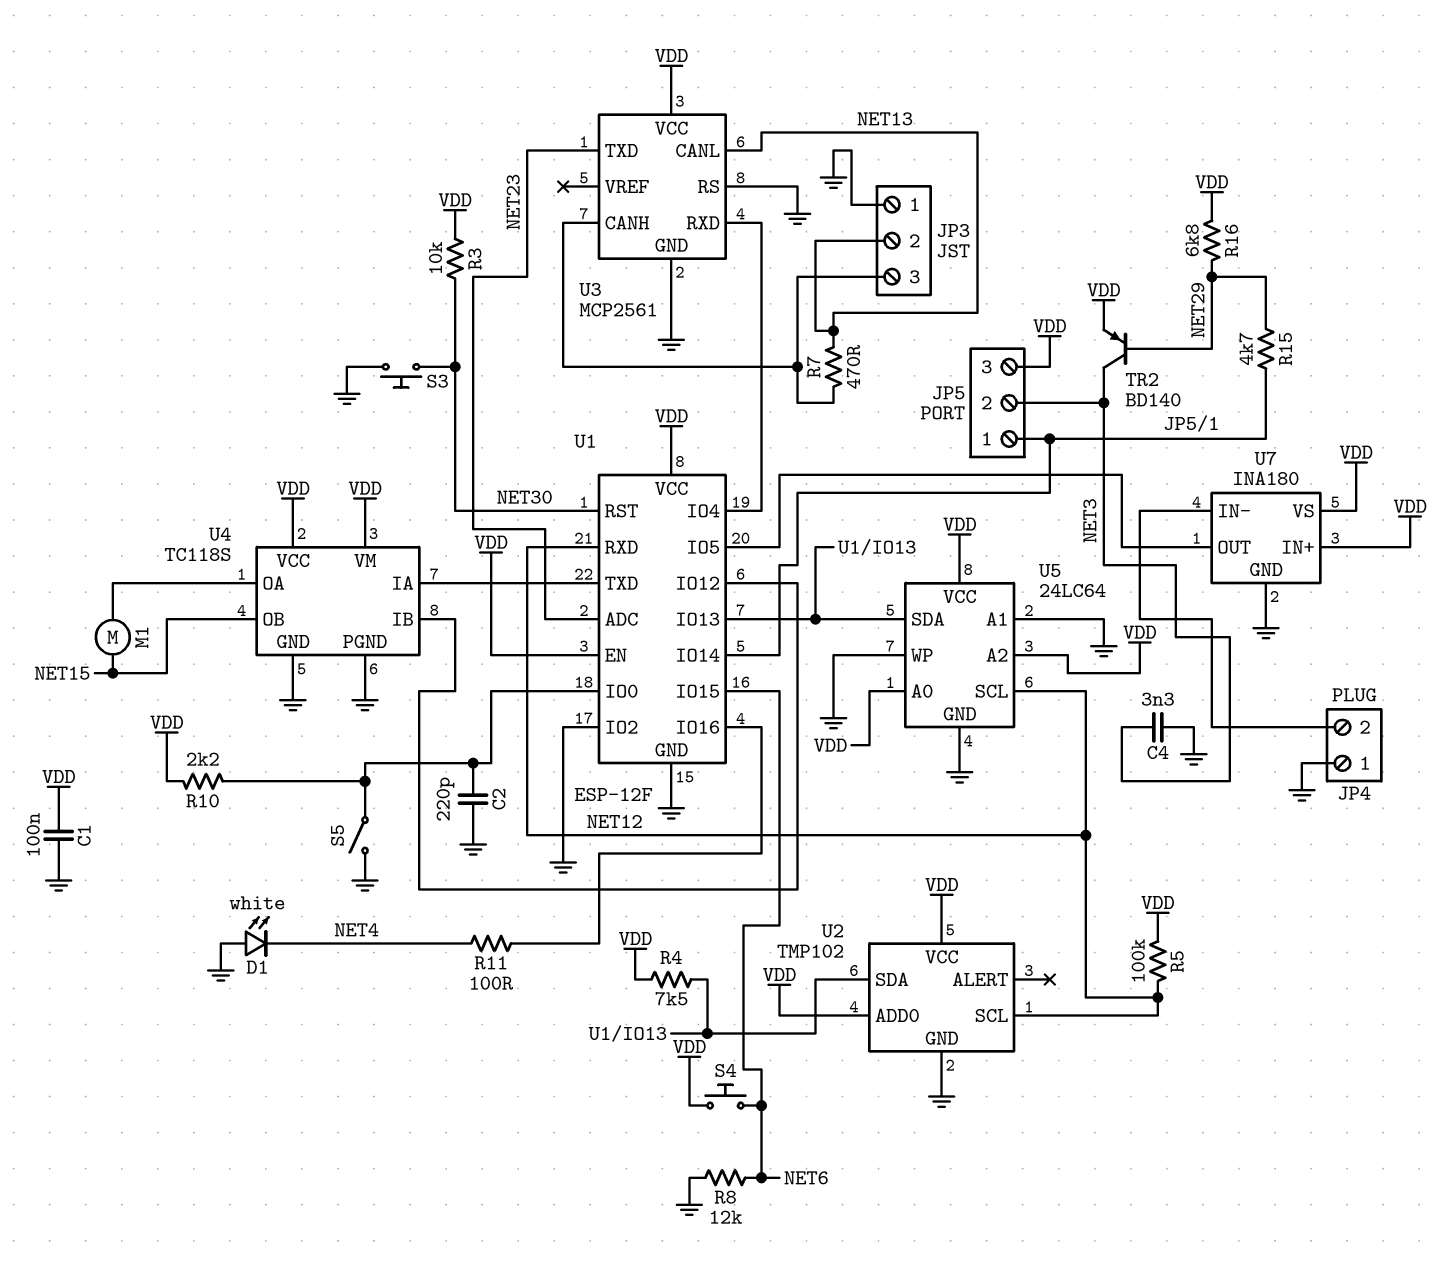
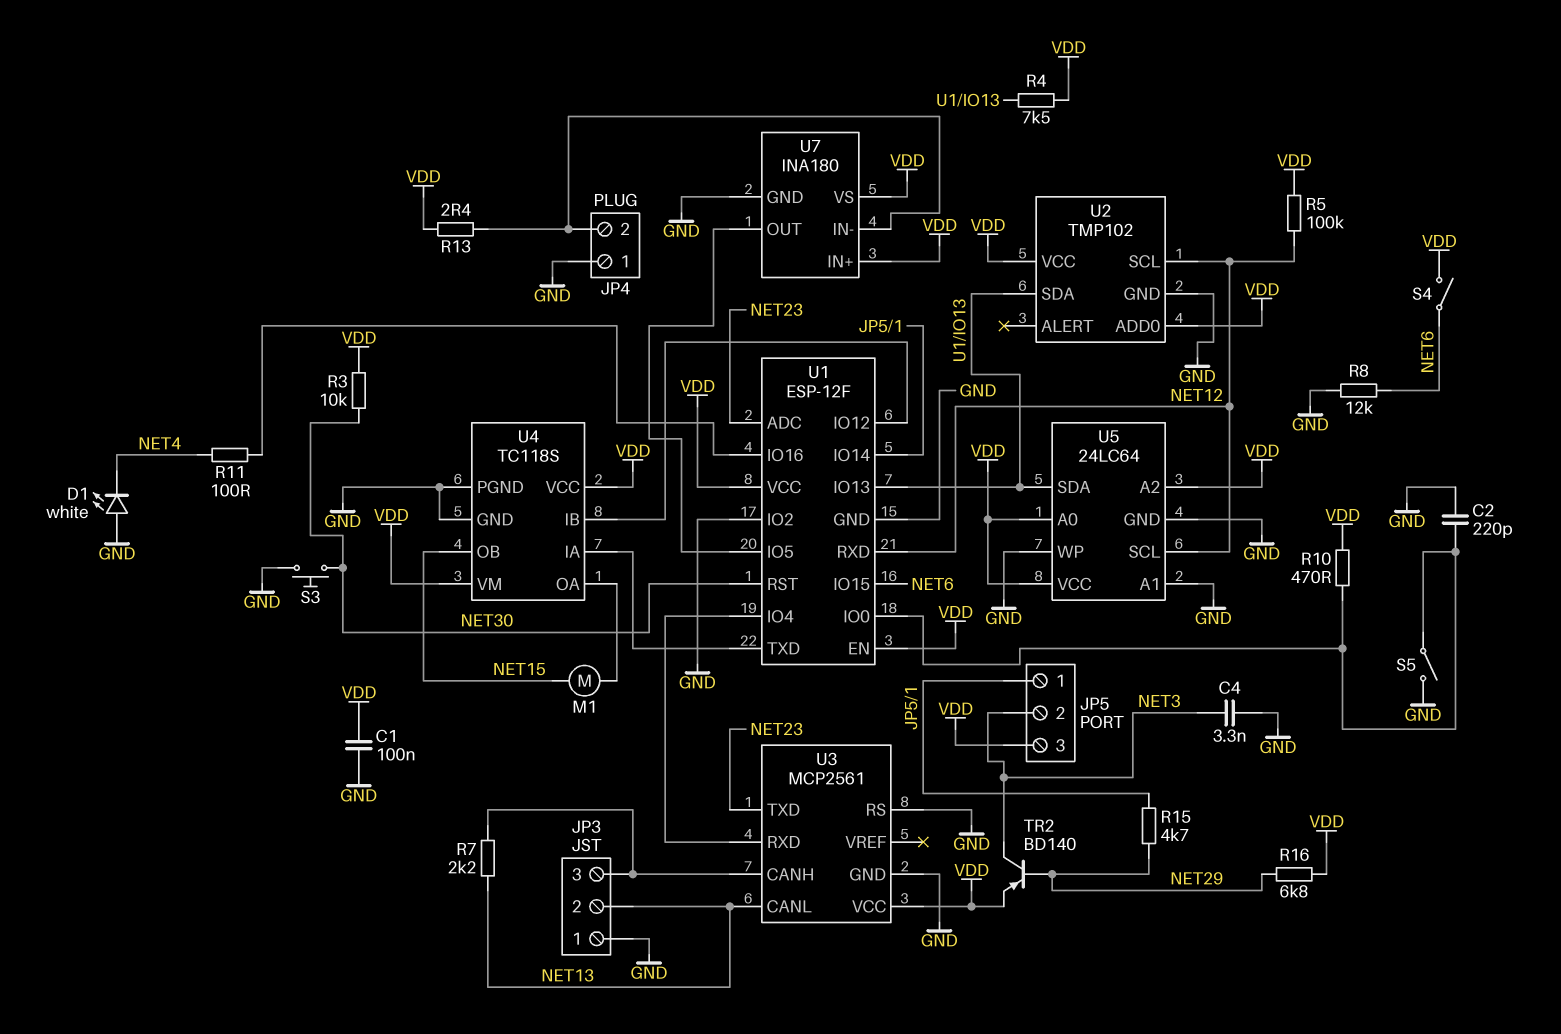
R7: 470 (JP3/3, NET13) -> 2.2k (JP3/3, NET13)
R10: 2.2k (U1/IO0, VDD) -> 470 (U1/IO0, VDD)
R13: none -> 2.4 (JP4/2, VDD)
S4: button (NET6, VDD) -> switch (NET6, VDD)

